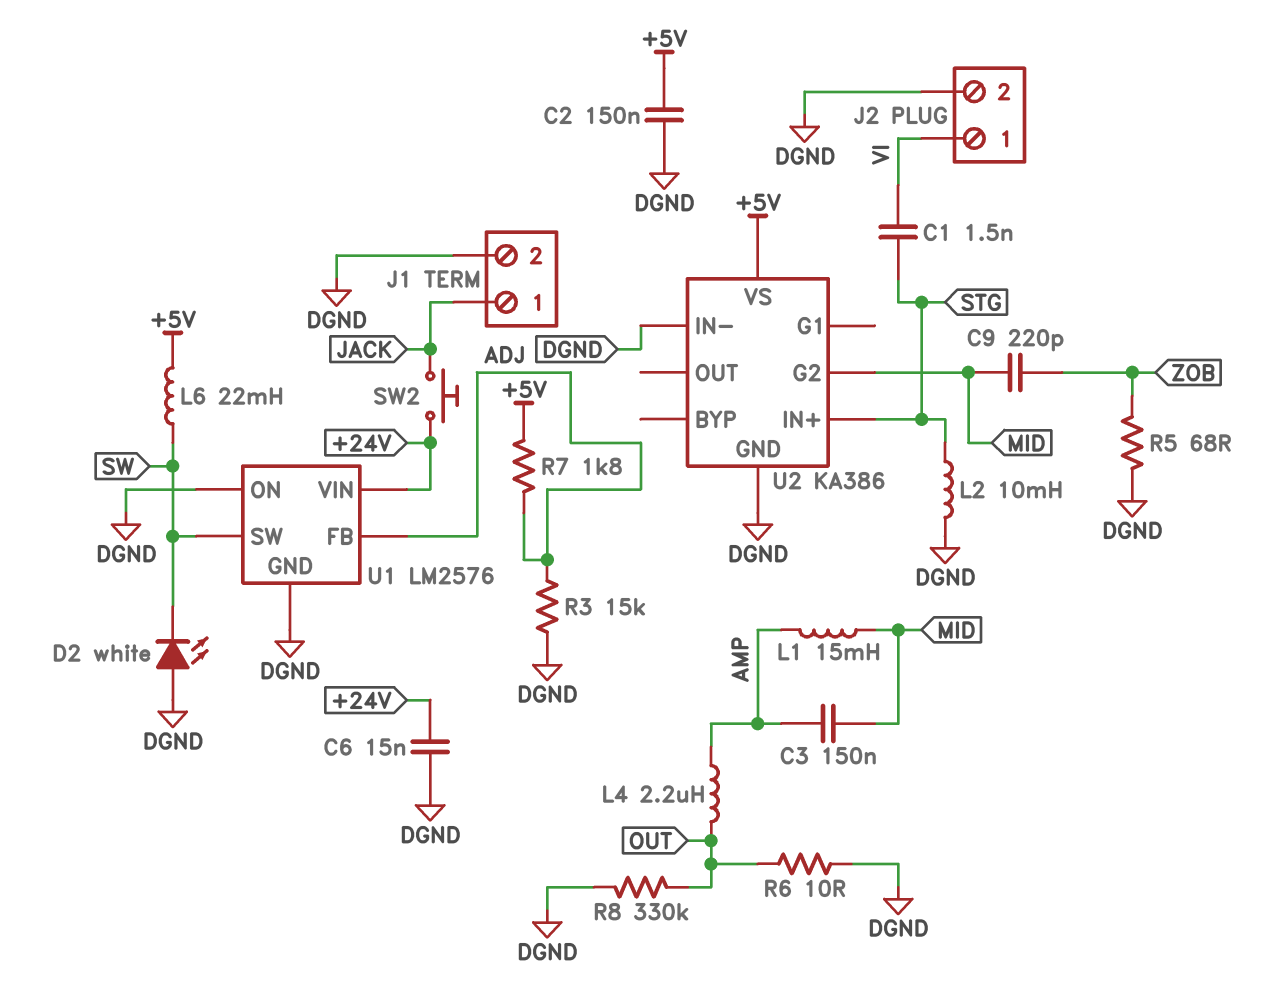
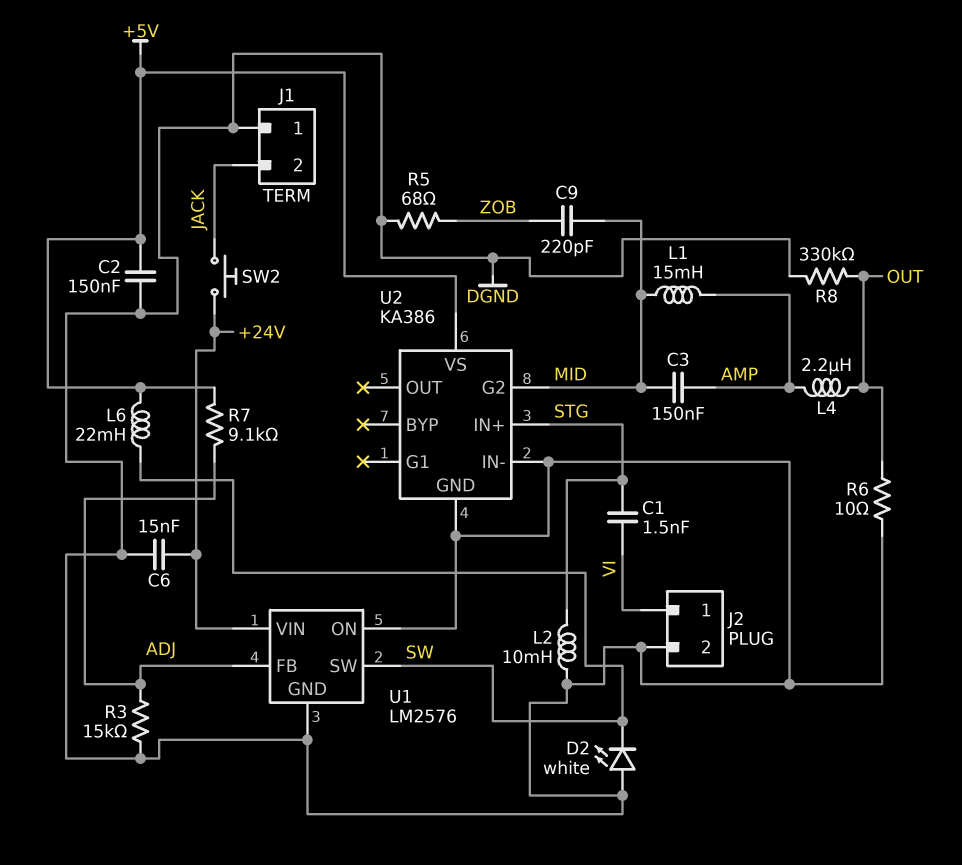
J1 pin 1: JACK -> DGND
J1 pin 2: DGND -> JACK
R7: 1.8k (+5V, ADJ) -> 9.1k (+5V, ADJ)

